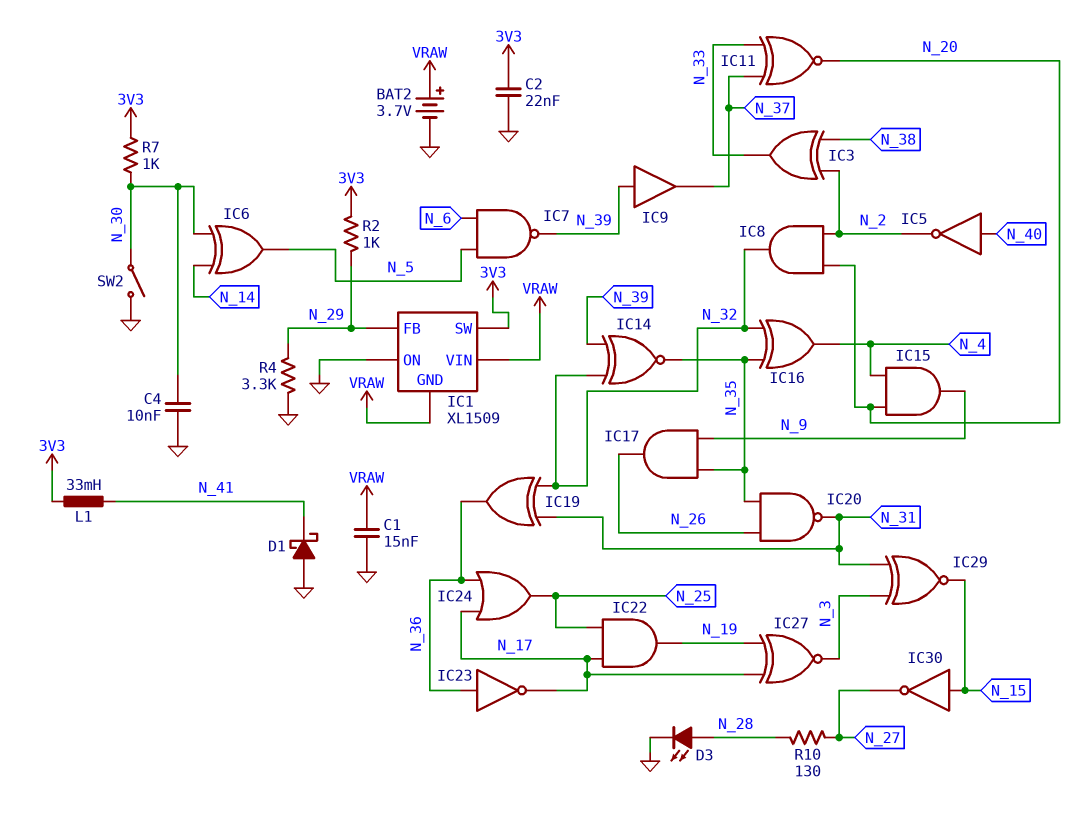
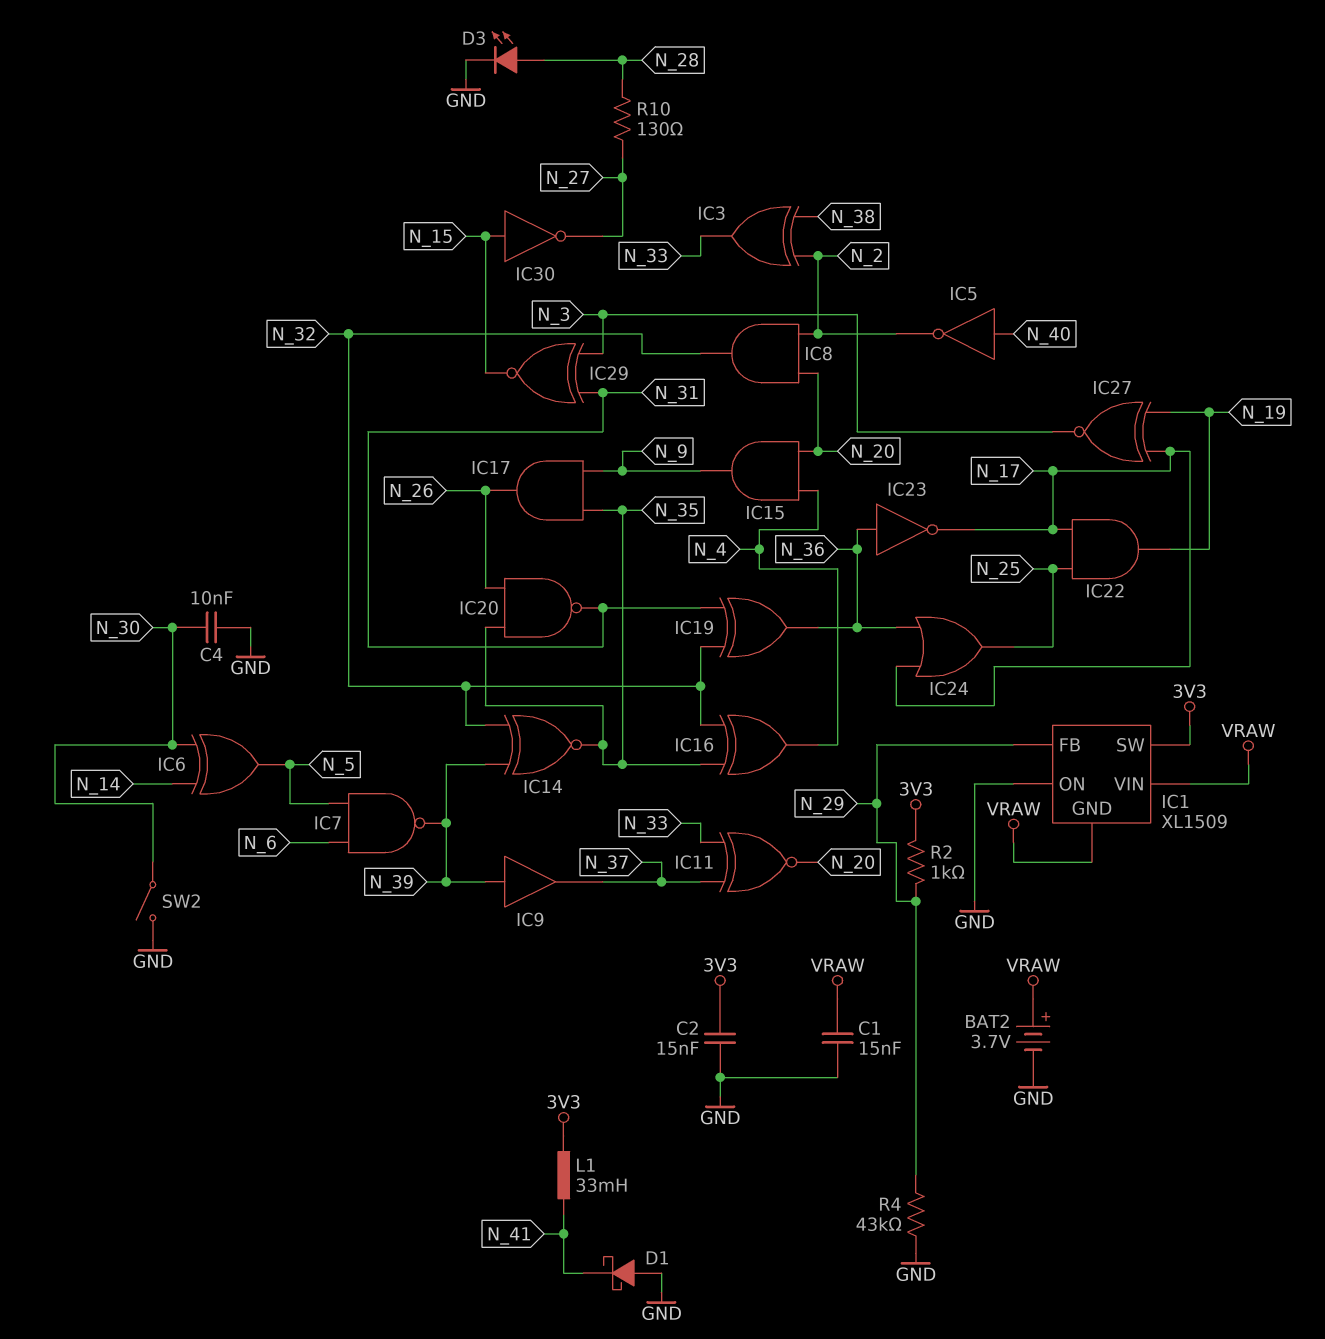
C2: 22nF (3V3, GND) -> 15nF (3V3, GND)
R4: 3.3k (GND, N_29) -> 43k (GND, N_29)
R7: 1k (3V3, N_30) -> none

